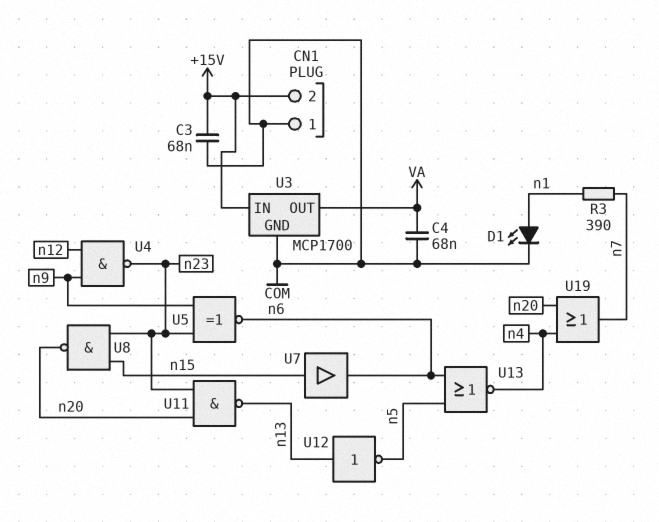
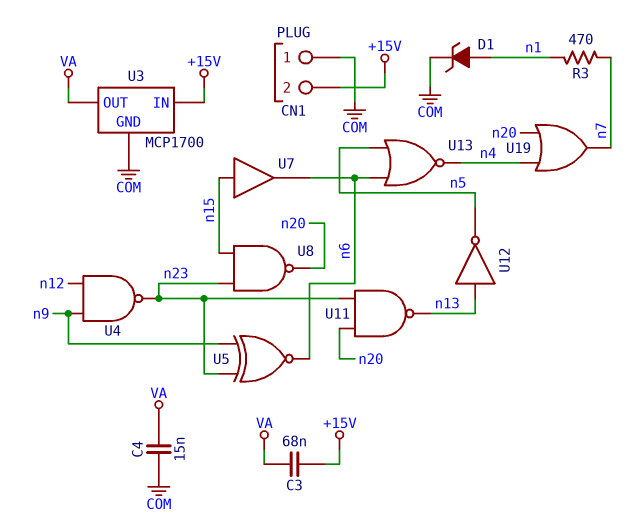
C3: 68nF (+15V, COM) -> 68nF (+15V, VA)
C4: 68nF (COM, VA) -> 15nF (COM, VA)
D1: LED (A n1, K COM) -> zener (A n1, K COM)
R3: 390 (n1, n7) -> 470 (n1, n7)

